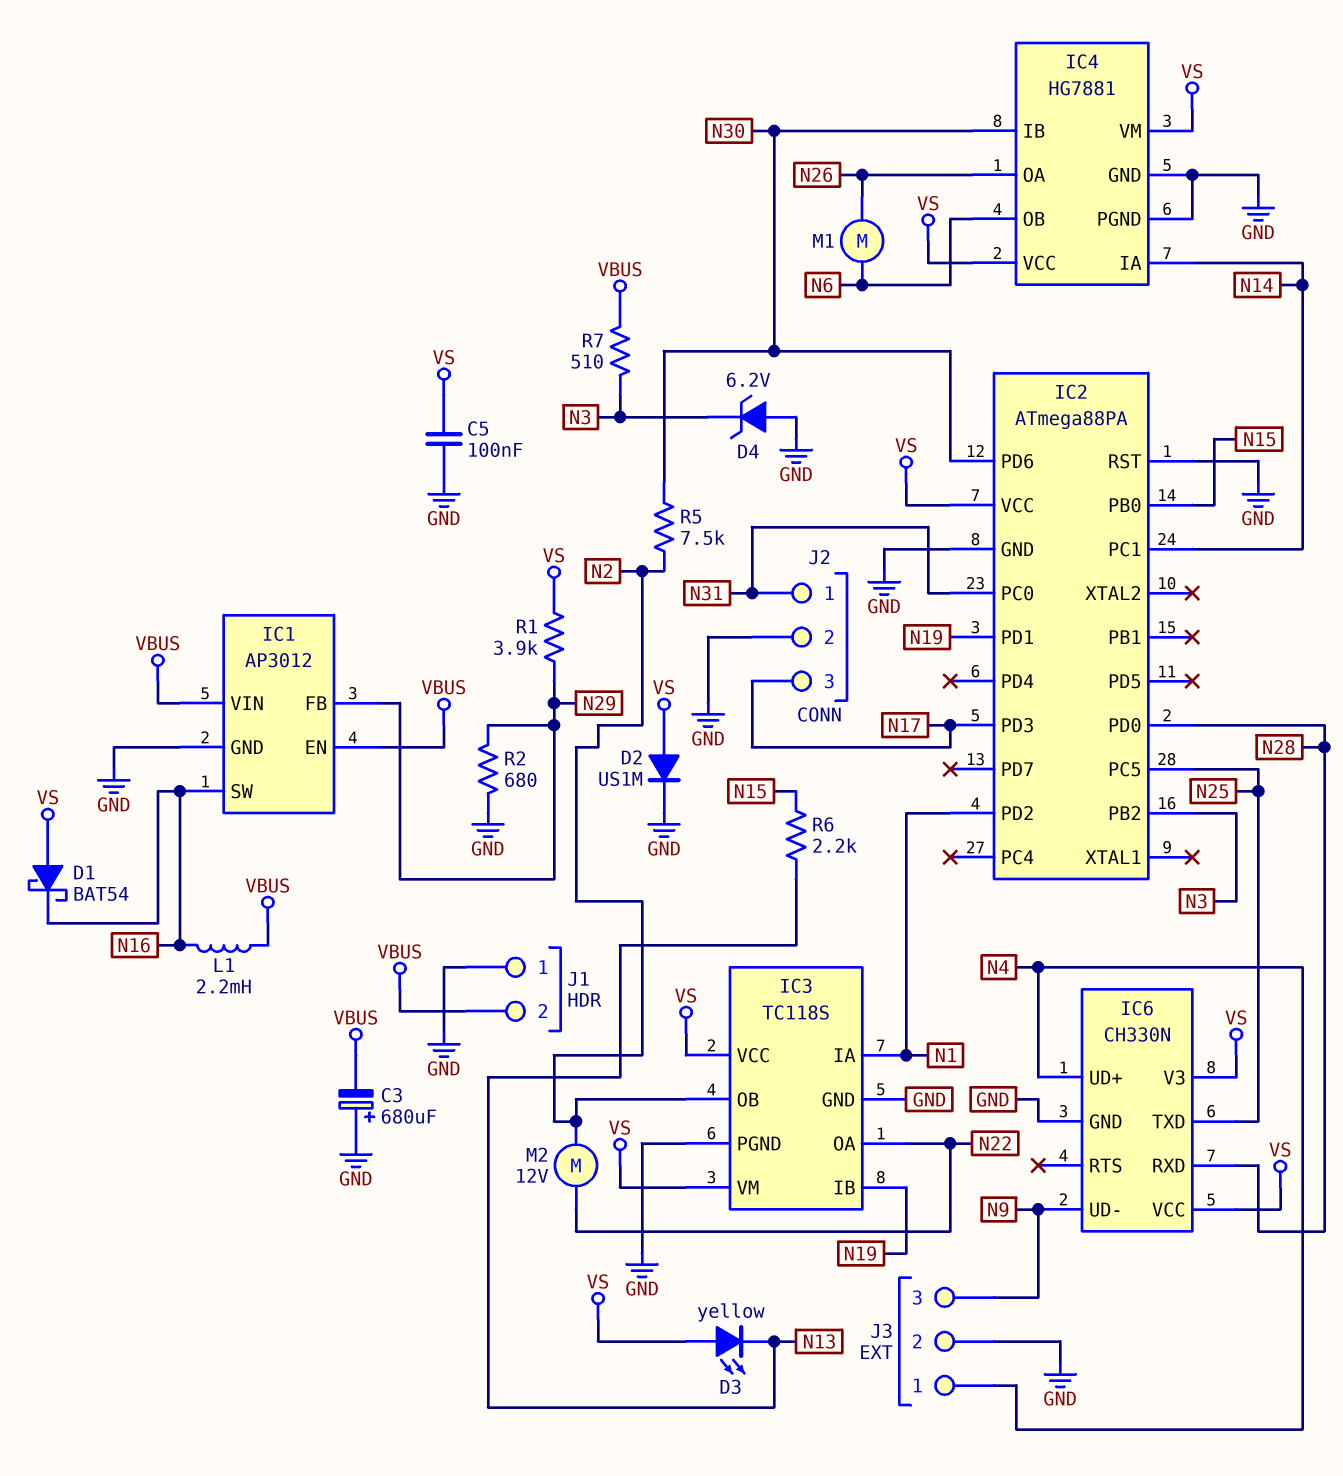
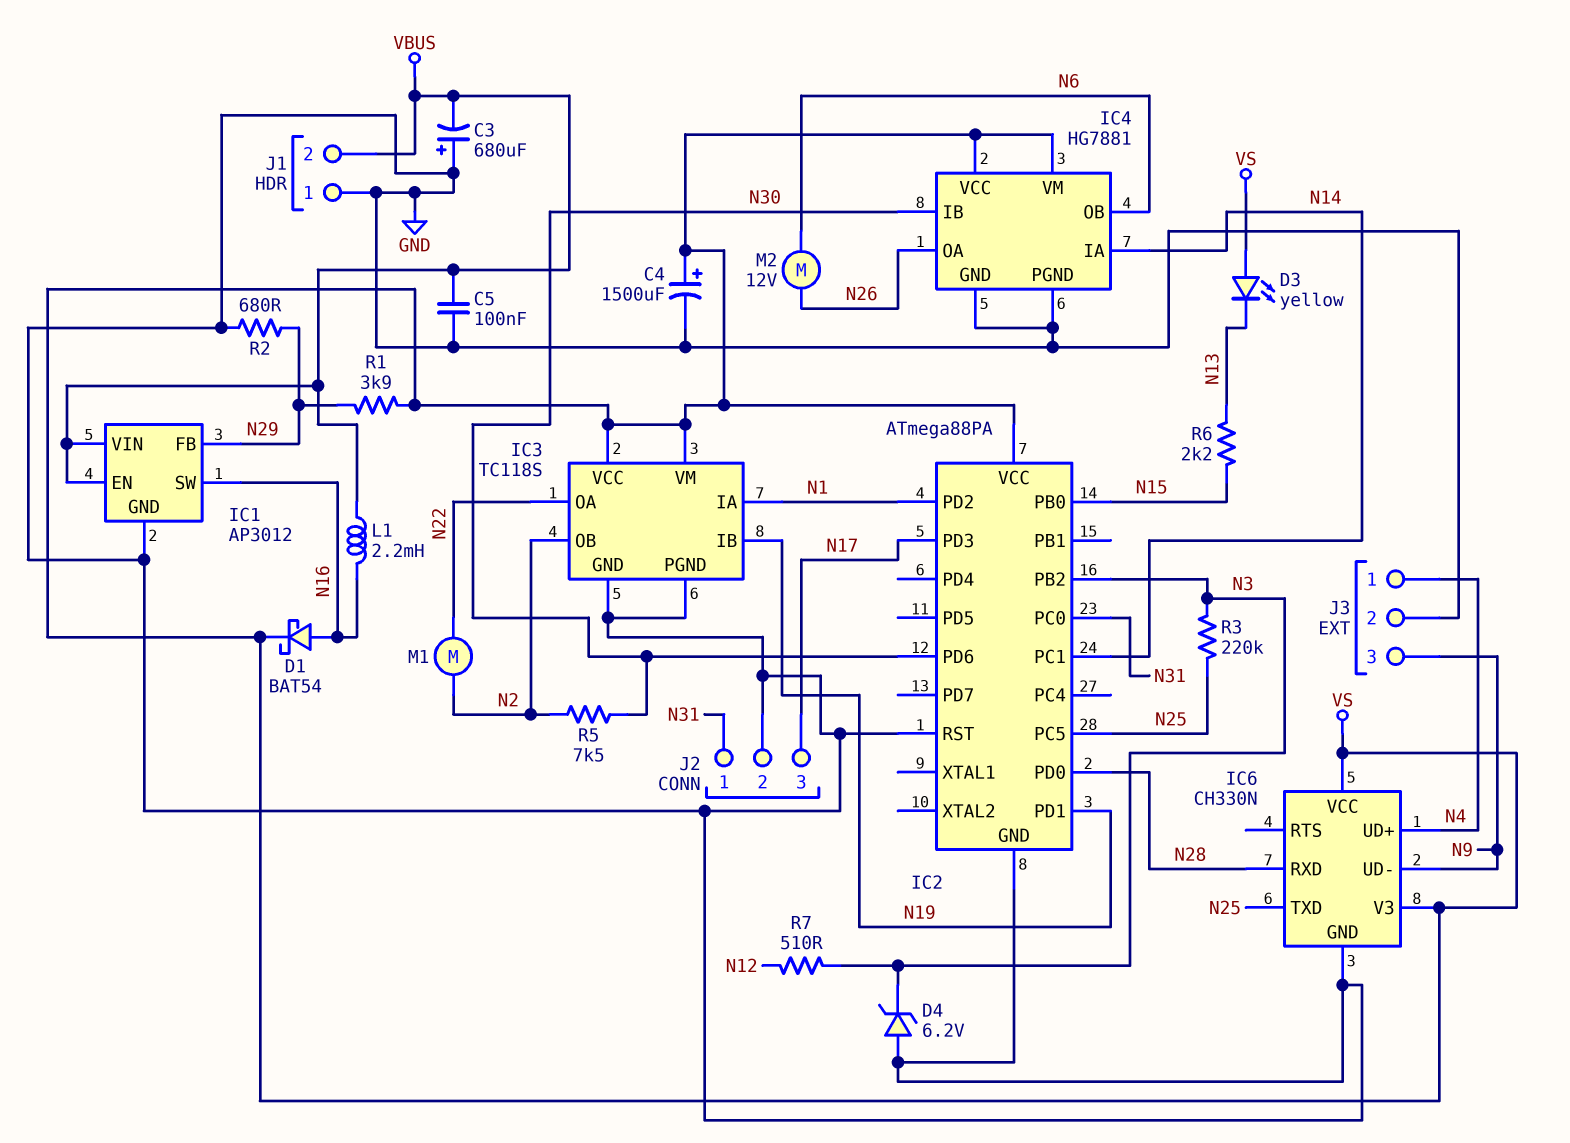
C4: none -> 1500uF (plus VS, minus GND)
C5: 100nF (GND, VS) -> 100nF (GND, VBUS)
D1: schottky BAT54 (A VS, K N16) -> schottky BAT54 (A N16, K VS)
D2: diode US1M (A VS, K GND) -> none
M1: motor (N6, N26) -> motor (N2, N22)
M2: motor 12V (N2, N22) -> motor 12V (N6, N26)
R3: none -> 220k (N3, N25)
R7: 510 (N3, VBUS) -> 510 (N3, N12)

